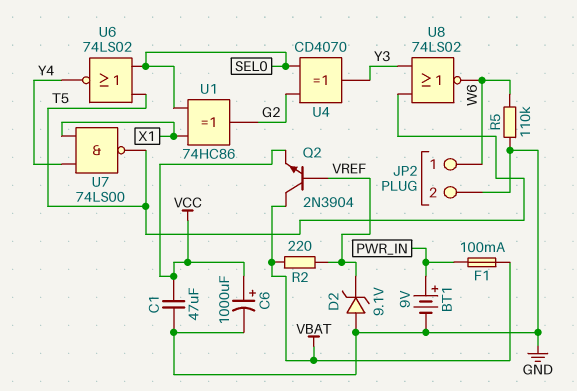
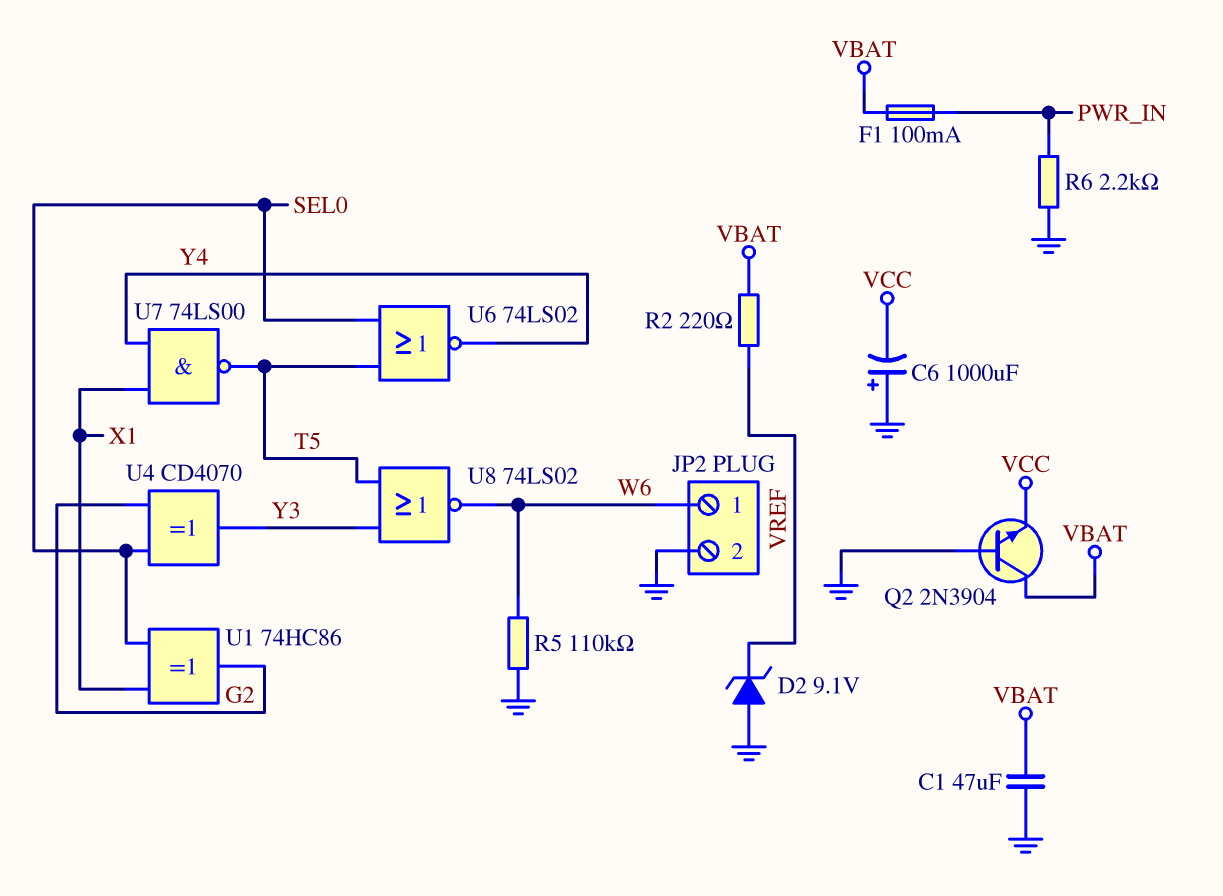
BT1: 9V (plus PWR_IN, minus GND) -> none
C1: 47uF (GND, VCC) -> 47uF (GND, VBAT)
C6: 1000uF (plus VCC, minus GND) -> 1000uF (plus GND, minus VCC)
Q2: NPN 2N3904 (B VREF, C VBAT, E VCC) -> NPN 2N3904 (B GND, C VBAT, E VCC)
R6: none -> 2.2k (GND, PWR_IN)

